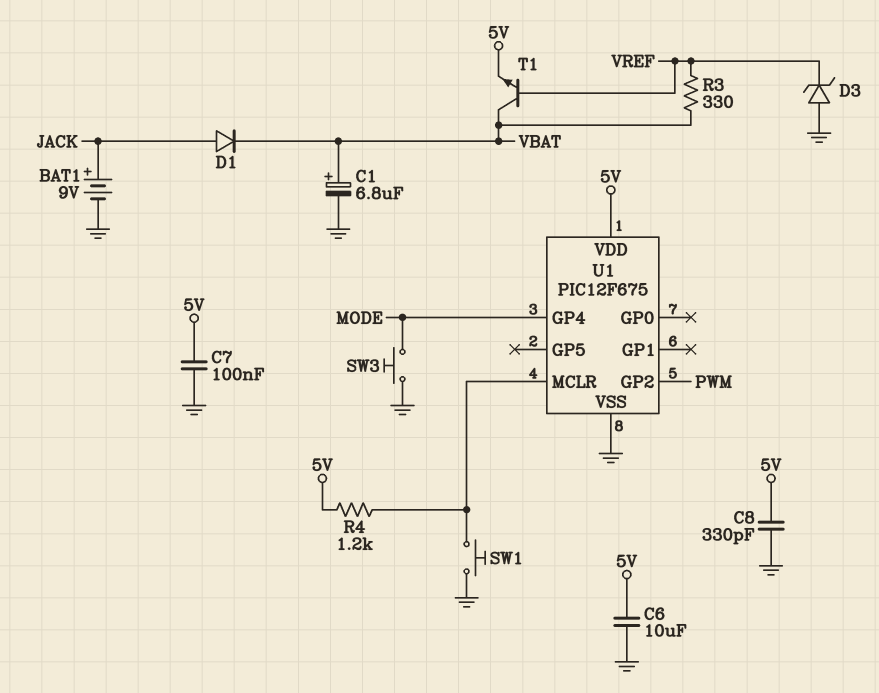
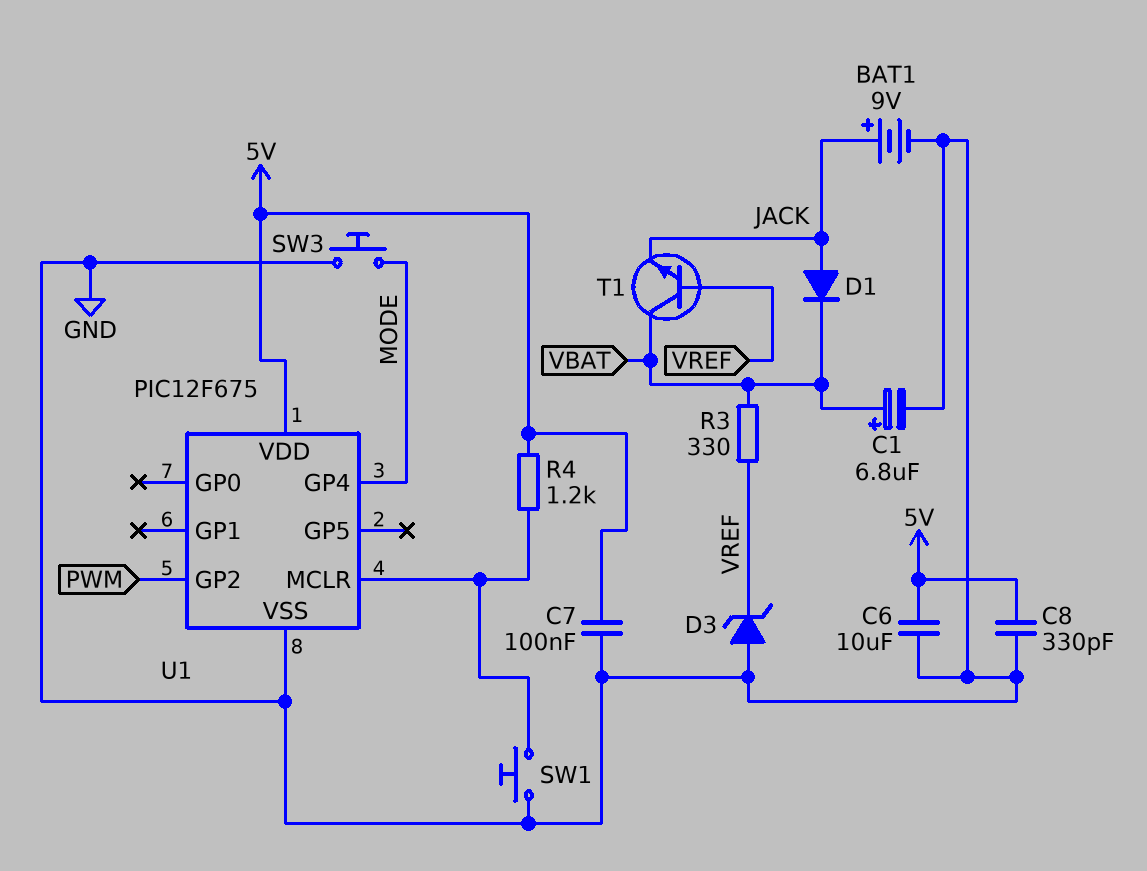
T1: NPN (B VREF, C VBAT, E 5V) -> NPN (B VREF, C VBAT, E JACK)

